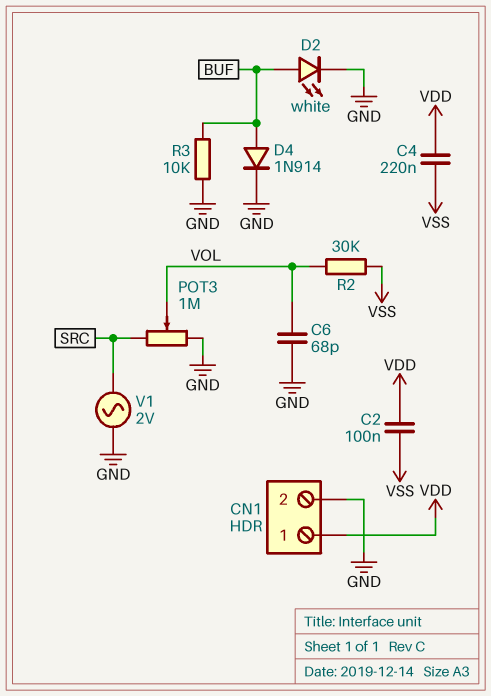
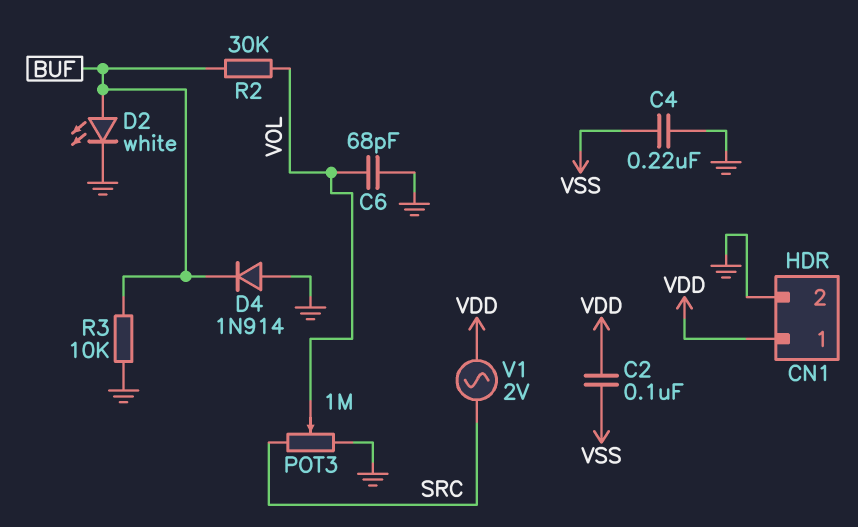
C4: 220nF (VDD, VSS) -> 220nF (GND, VSS)
D4: diode 1N914 (A BUF, K GND) -> diode 1N914 (A GND, K BUF)
R2: 30k (VOL, VSS) -> 30k (BUF, VOL)
V1: AC 2V (GND, SRC) -> AC 2V (SRC, VDD)

